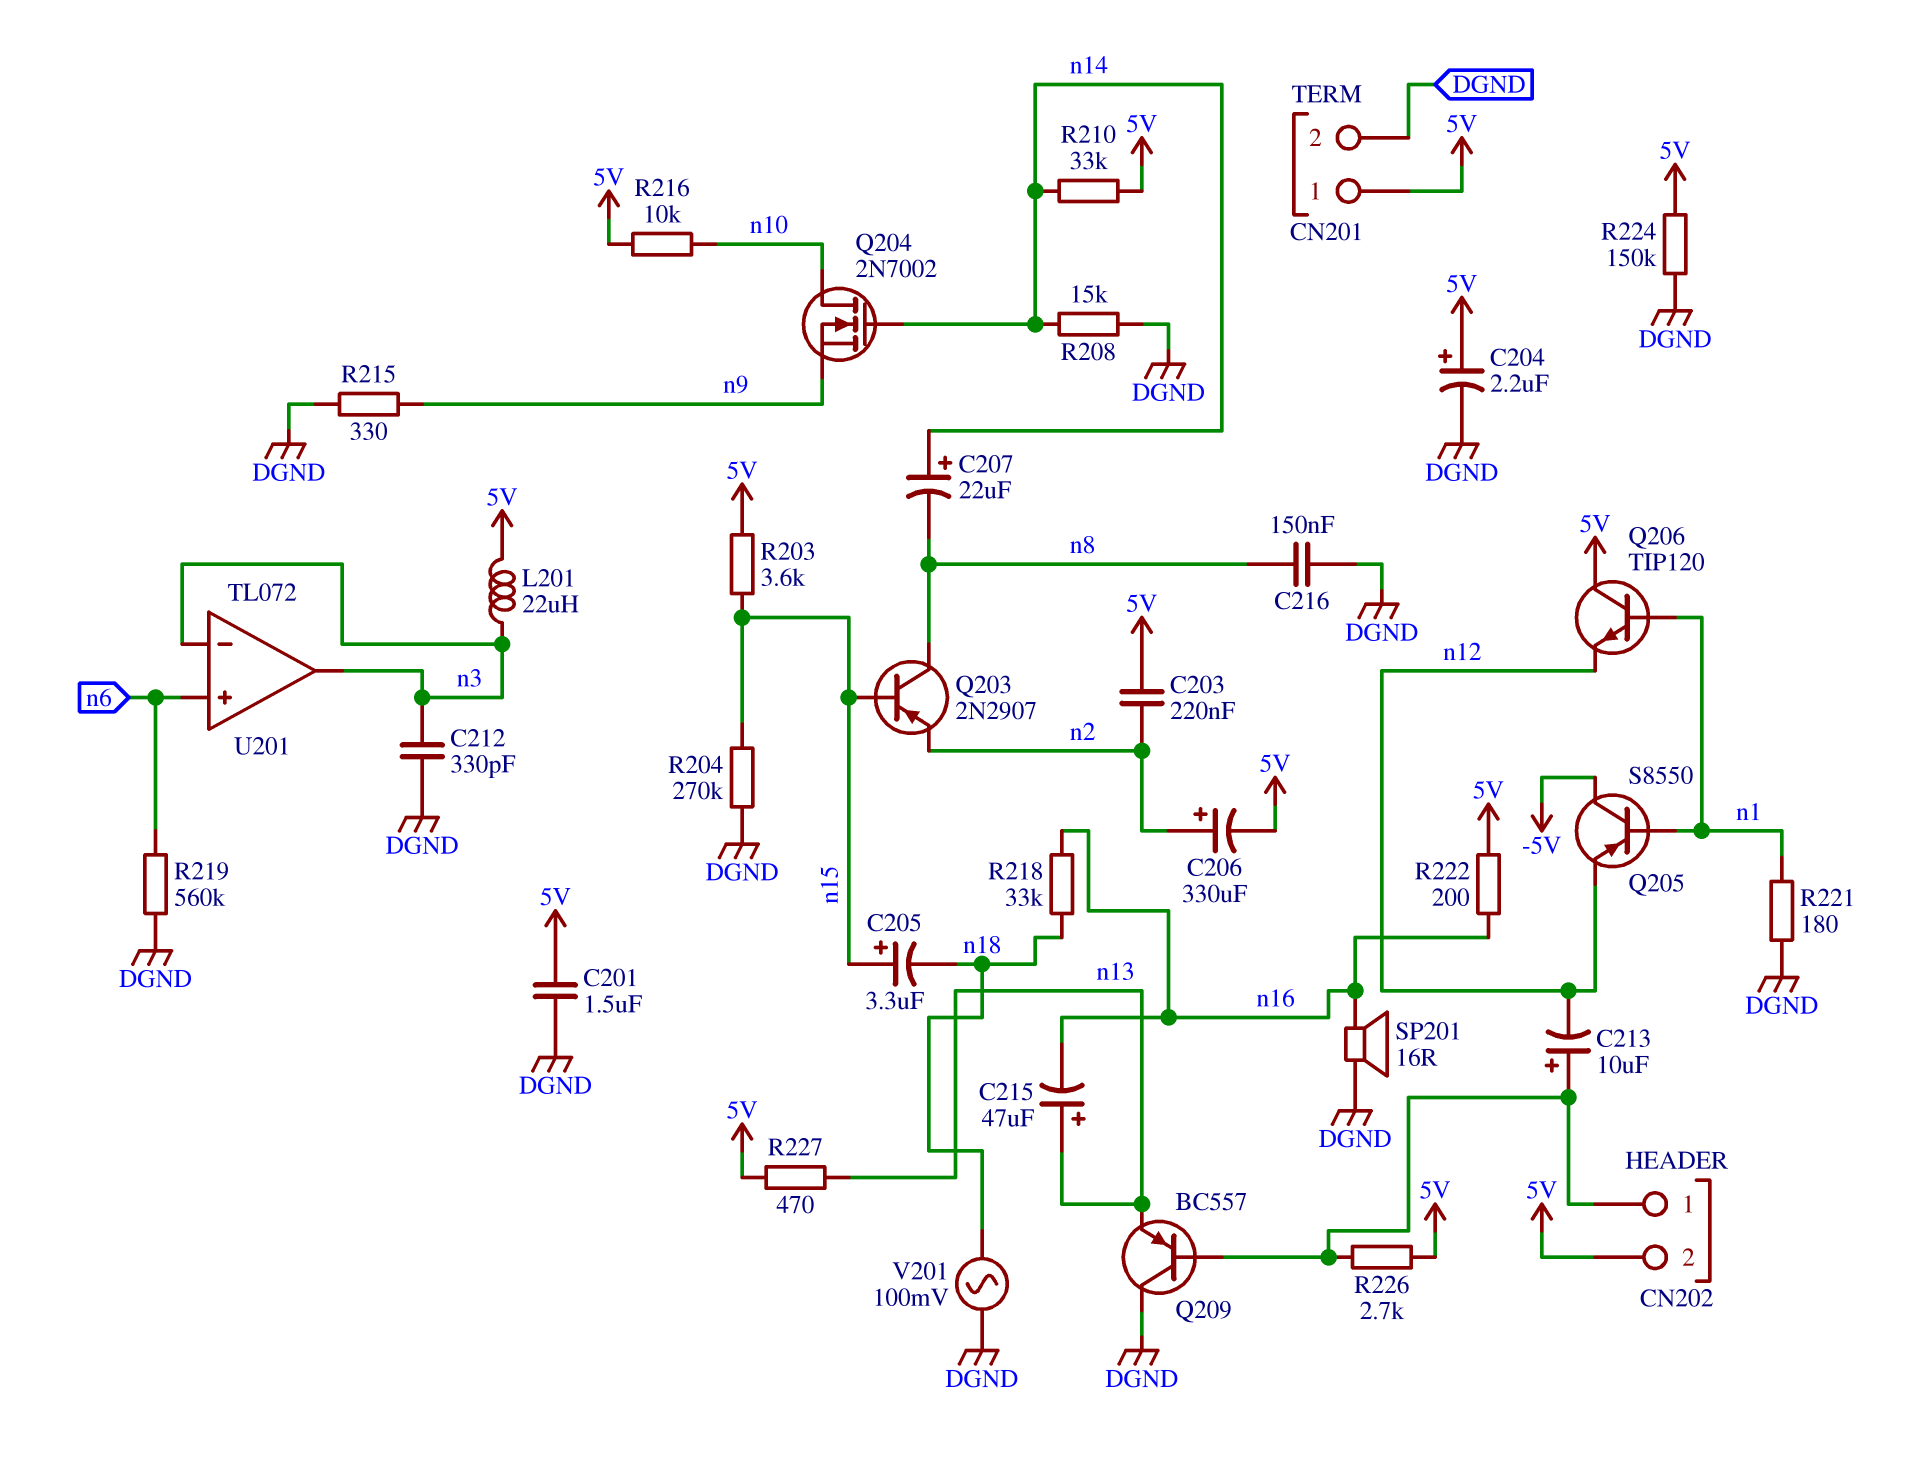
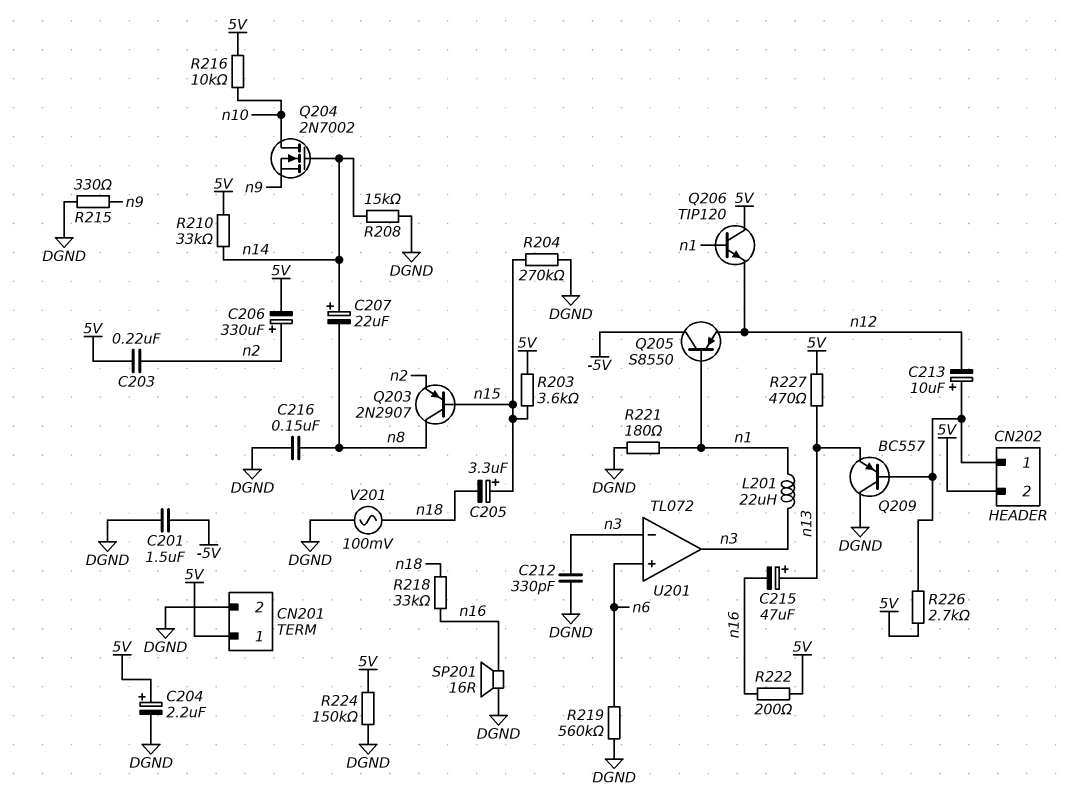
C201: 1.5uF (5V, DGND) -> 1.5uF (-5V, DGND)
L201: 22uH (5V, n3) -> 22uH (n1, n3)

